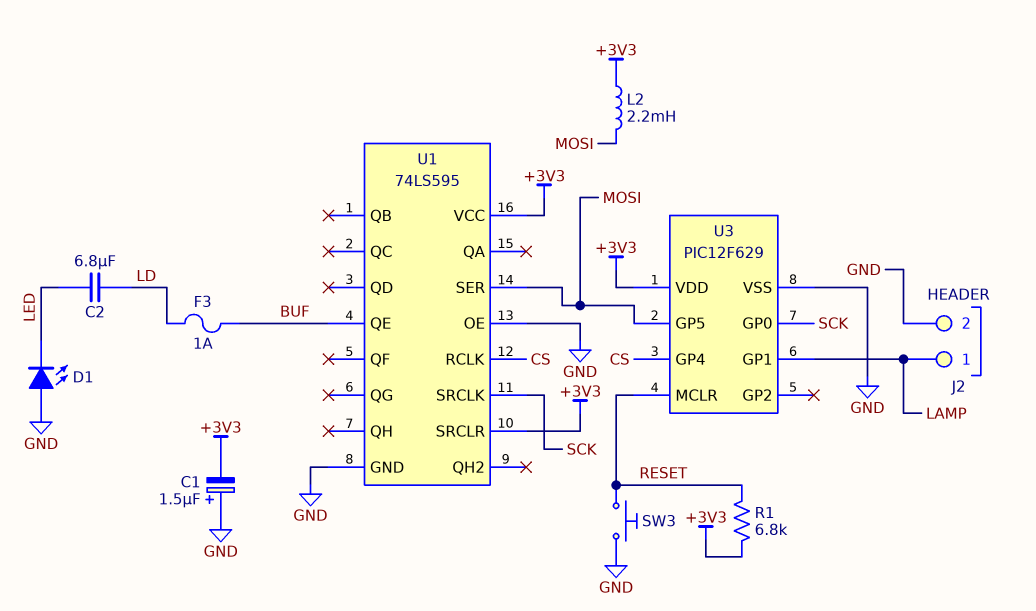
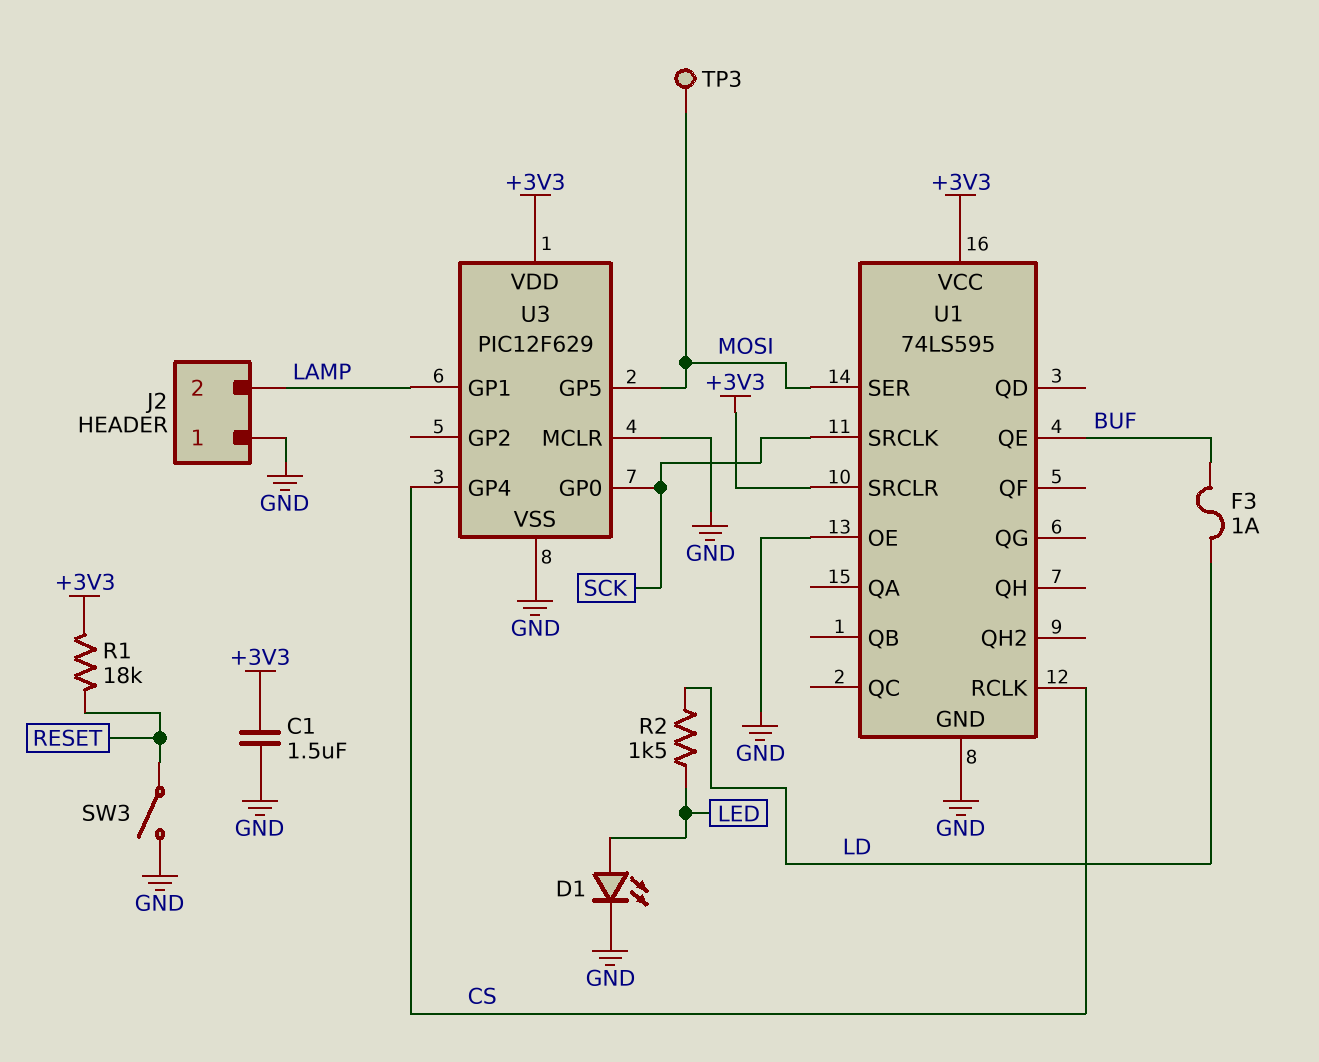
C1: 1.5uF (plus GND, minus +3V3) -> 1.5uF (+3V3, GND)
C2: 6.8uF (LD, LED) -> none
D1: LED (A GND, K LED) -> LED (A LED, K GND)
J2 pin 1: LAMP -> GND
J2 pin 2: GND -> LAMP
L2: 2.2mH (+3V3, MOSI) -> none
R1: 6.8k (+3V3, RESET) -> 18k (+3V3, RESET)
R2: none -> 1.5k (LD, LED)
SW3: button (GND, RESET) -> switch (GND, RESET)
TP3: none -> test point (MOSI)
U3 pin MCLR: RESET -> GND

